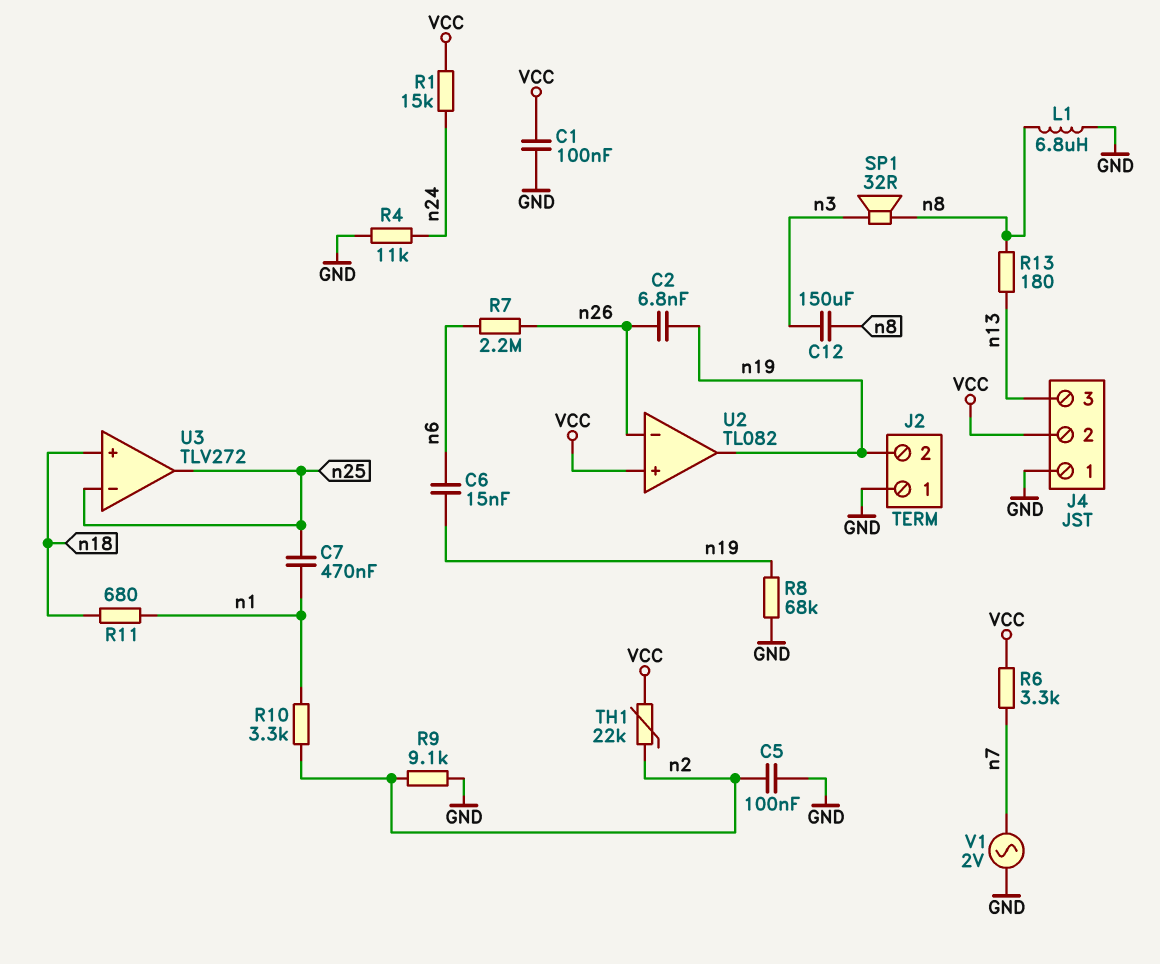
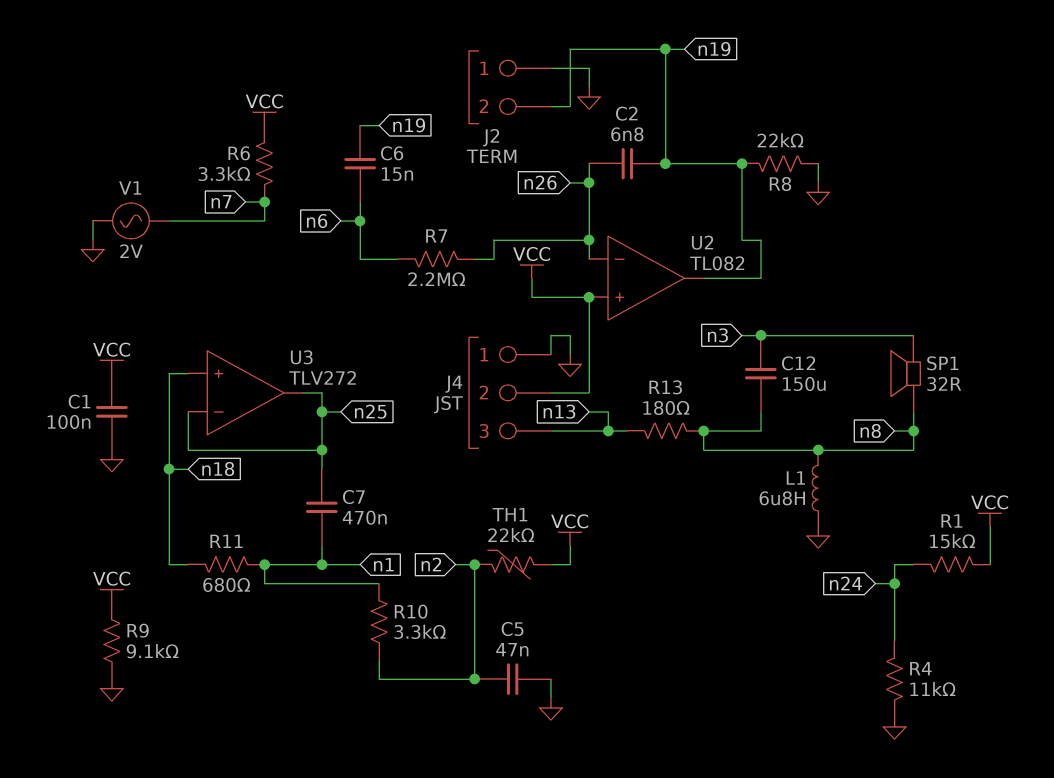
C5: 100nF (GND, n2) -> 47nF (GND, n2)
R8: 68k (GND, n19) -> 22k (GND, n19)
R9: 9.1k (GND, n2) -> 9.1k (GND, VCC)

